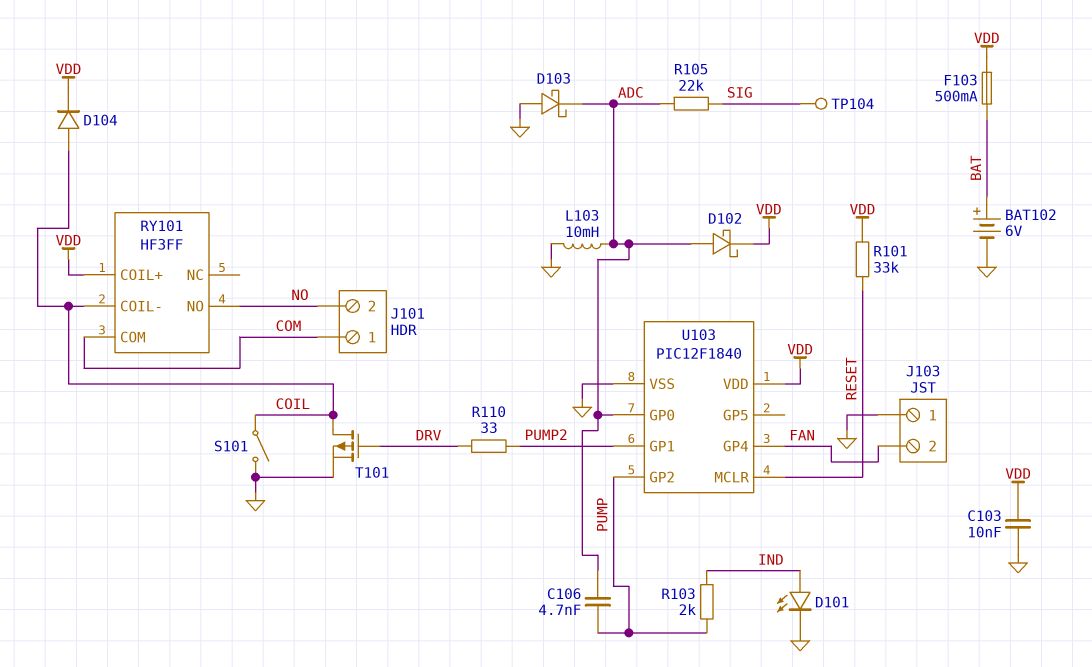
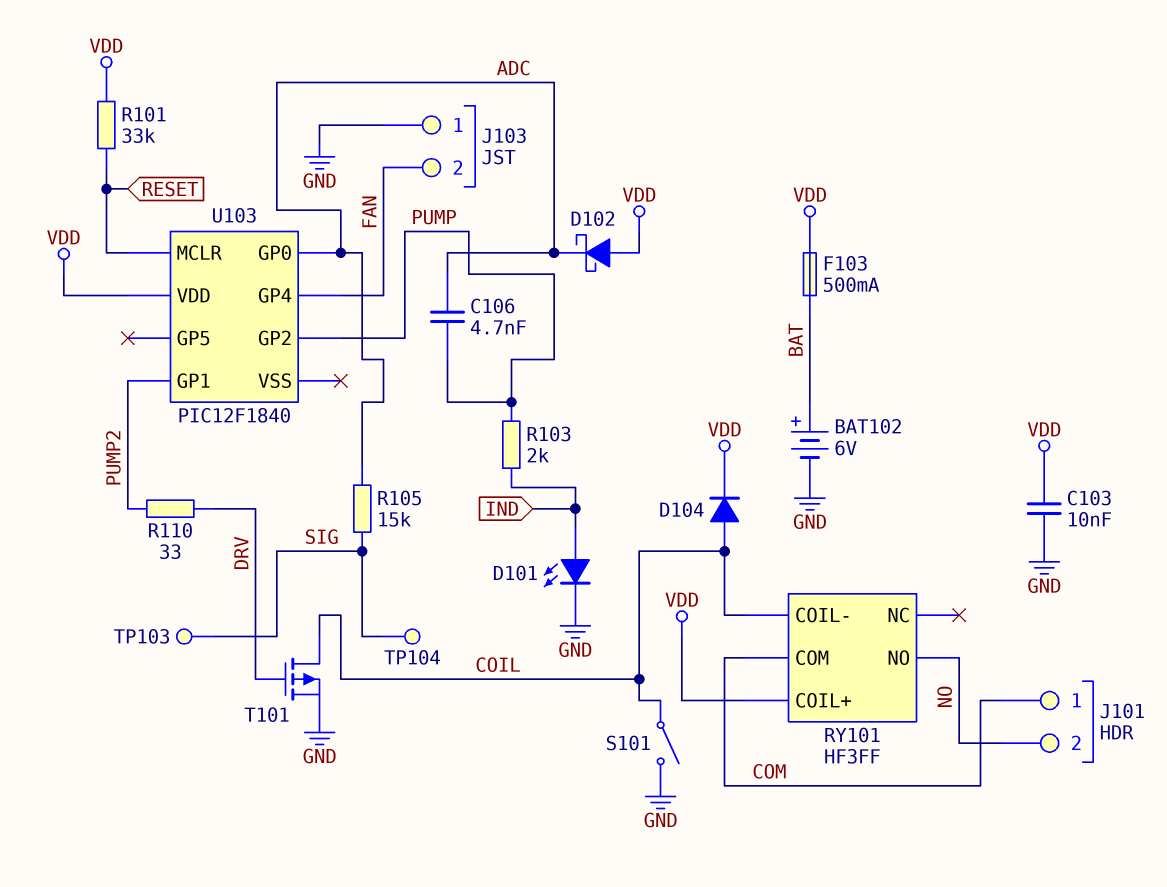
D102: schottky (A ADC, K VDD) -> schottky (A VDD, K ADC)
D103: schottky (A GND, K ADC) -> none
L103: 10mH (ADC, GND) -> none
R105: 22k (ADC, SIG) -> 15k (ADC, SIG)
TP103: none -> test point (SIG)
U103 pin VSS: GND -> none

